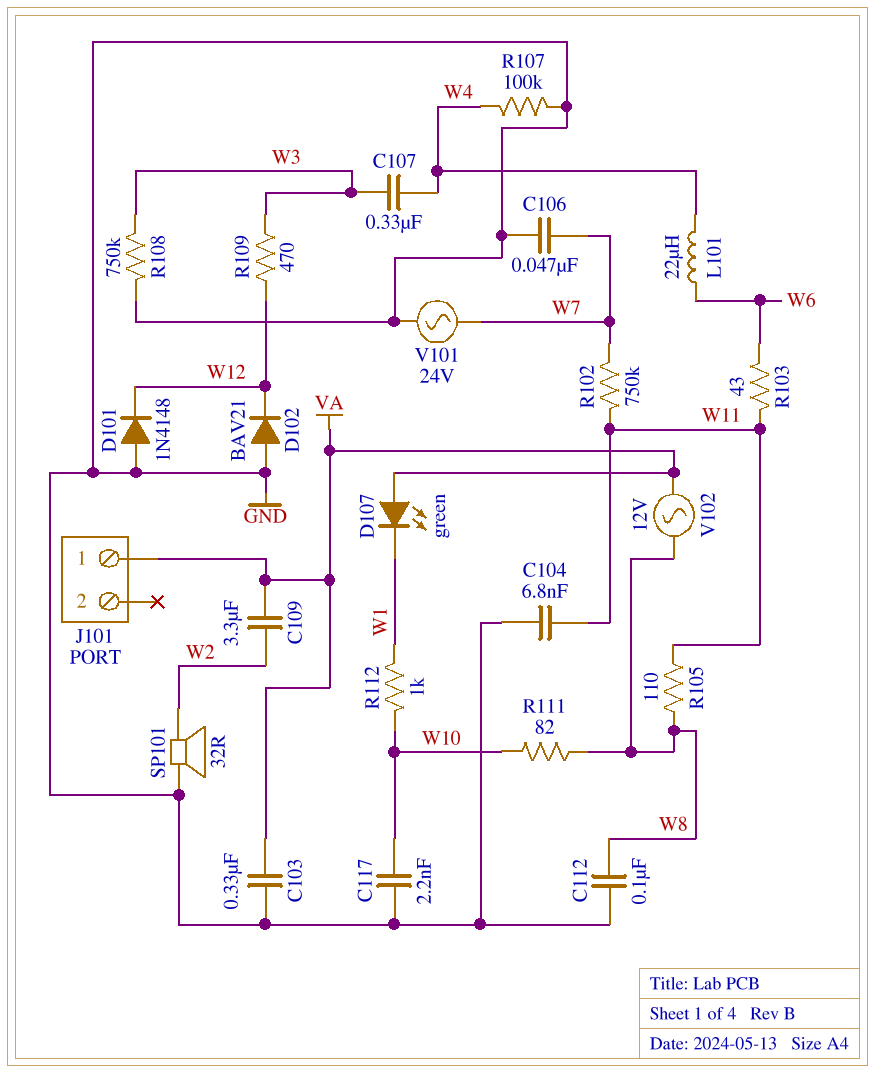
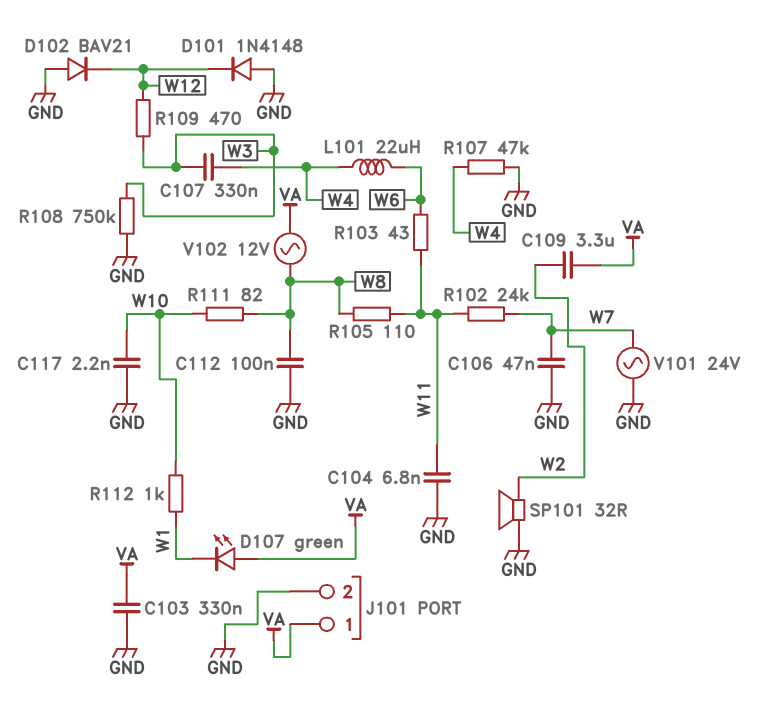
J101 pin 2: none -> GND
R102: 750k (W7, W11) -> 24k (W7, W11)
R107: 100k (GND, W4) -> 47k (GND, W4)

